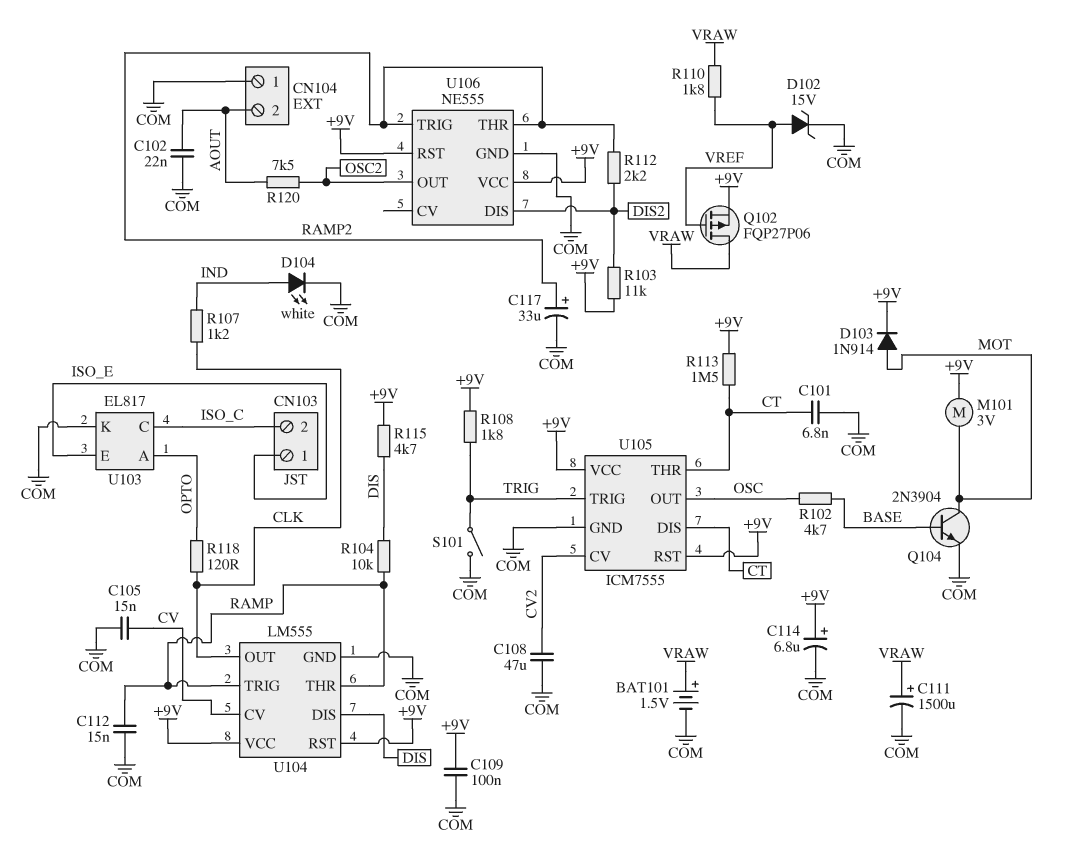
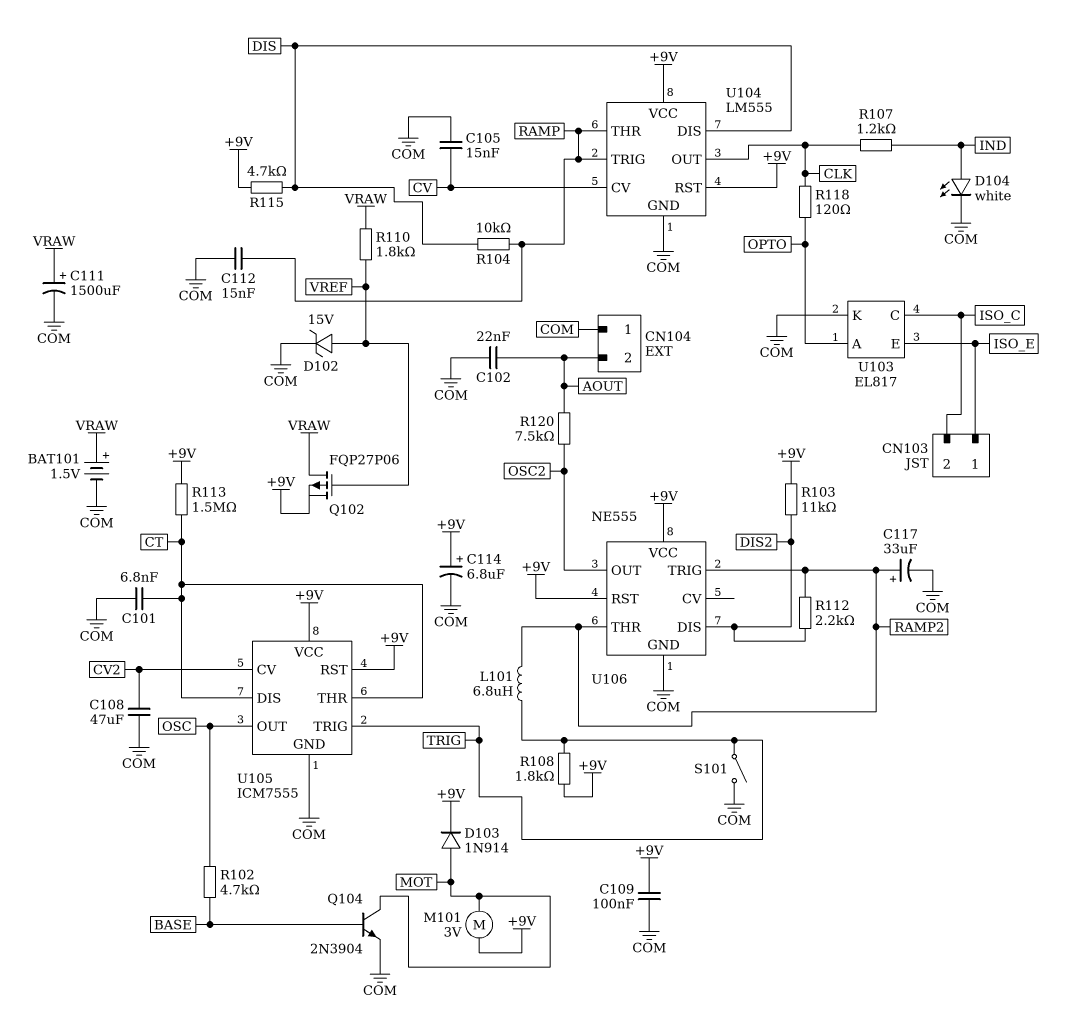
L101: none -> 6.8uH (RAMP2, TRIG)

